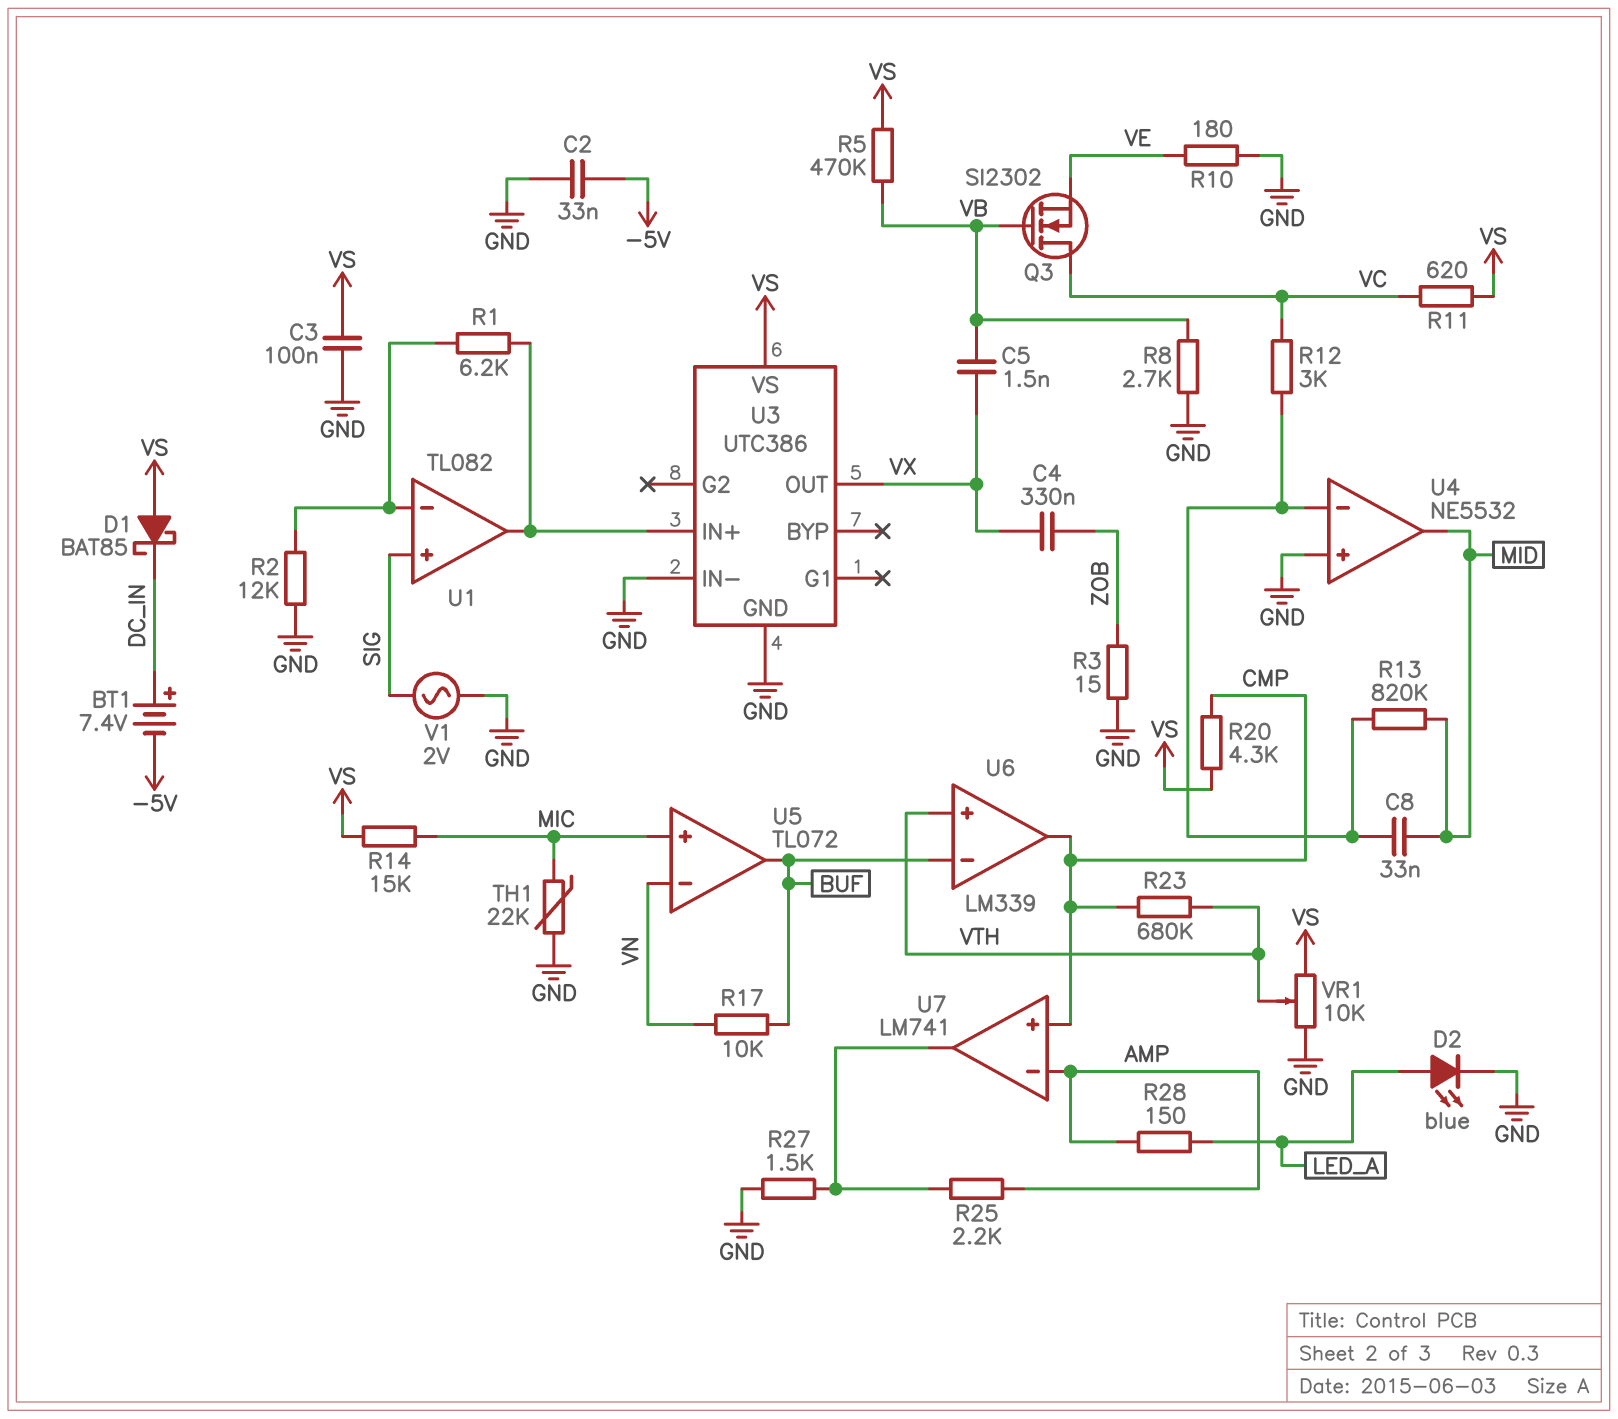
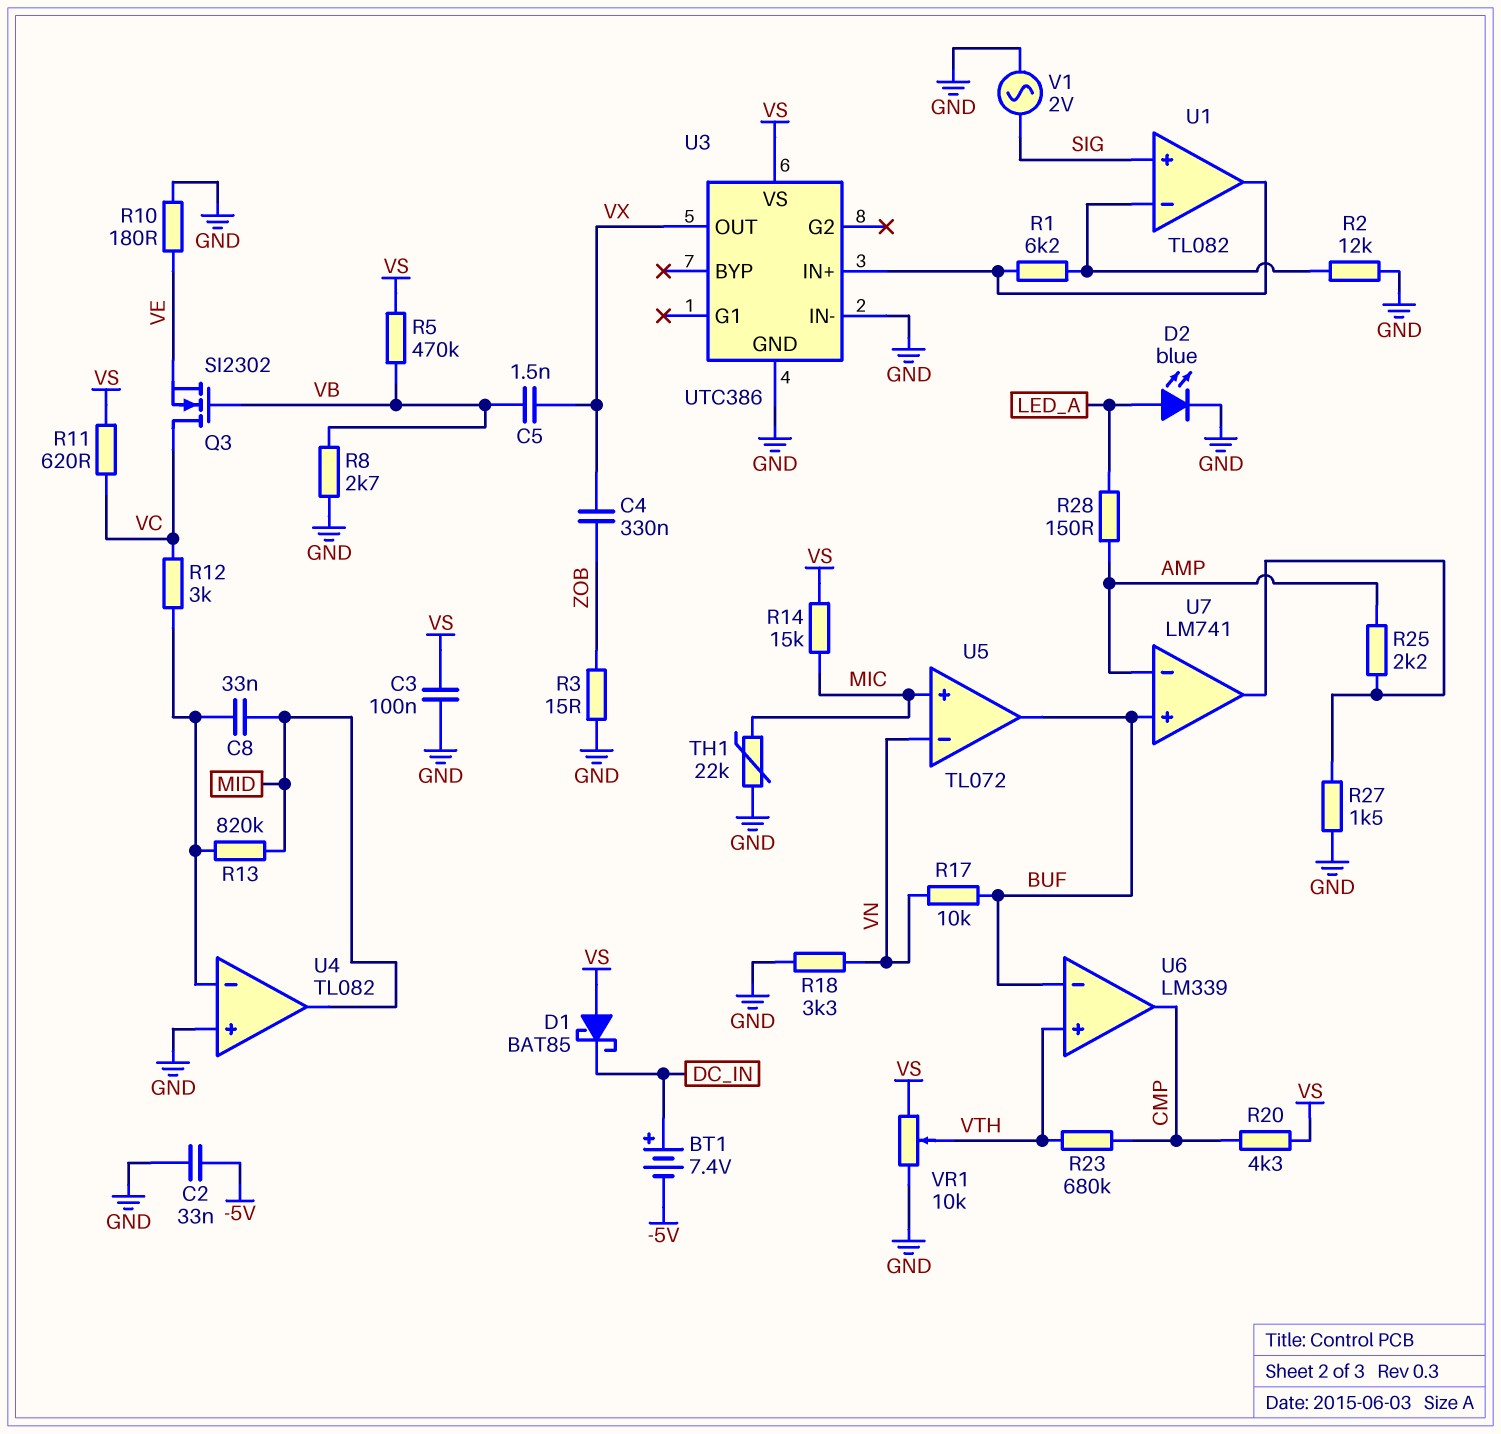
R18: none -> 3.3k (GND, VN)
U4: NE5532 -> TL082
U7 pin in+: CMP -> BUF

